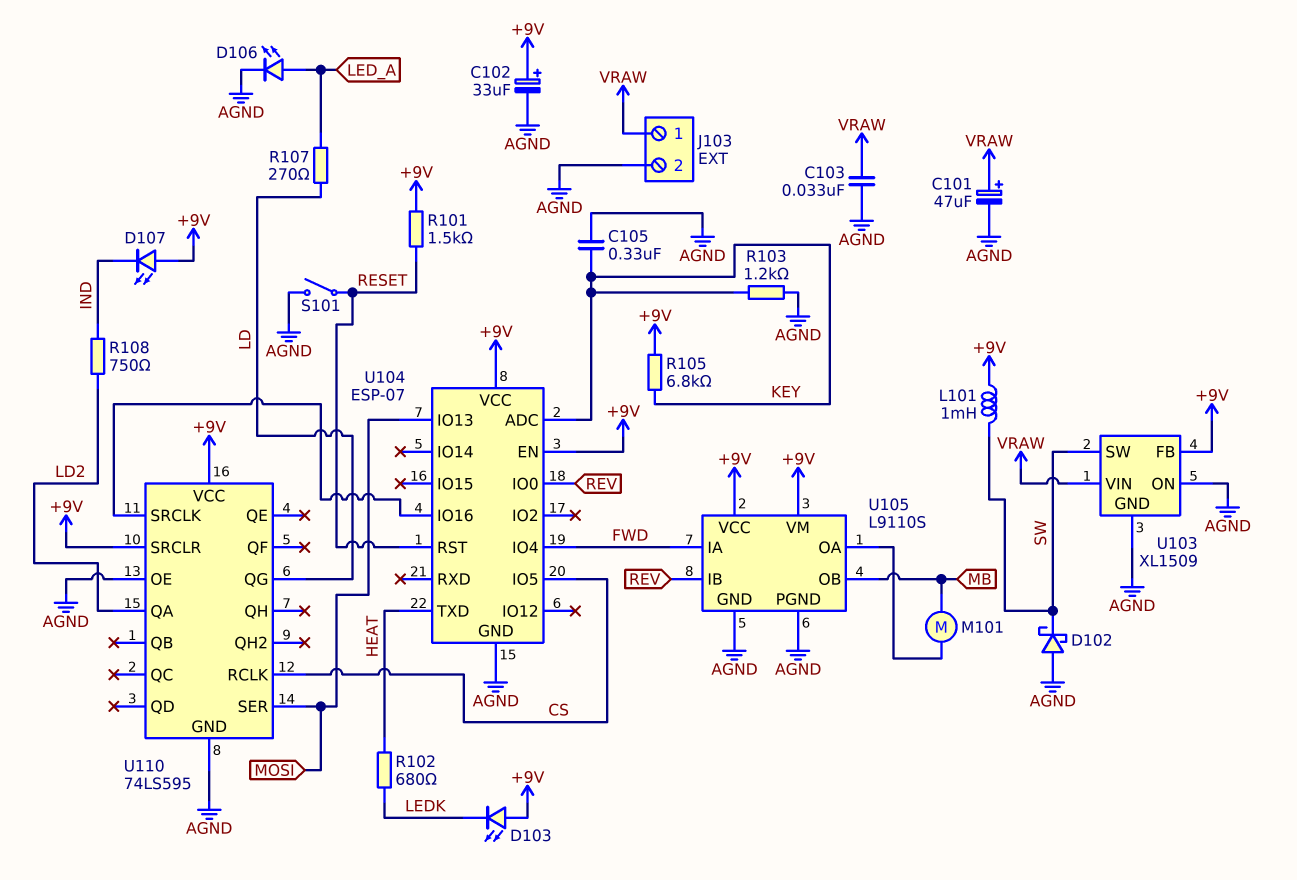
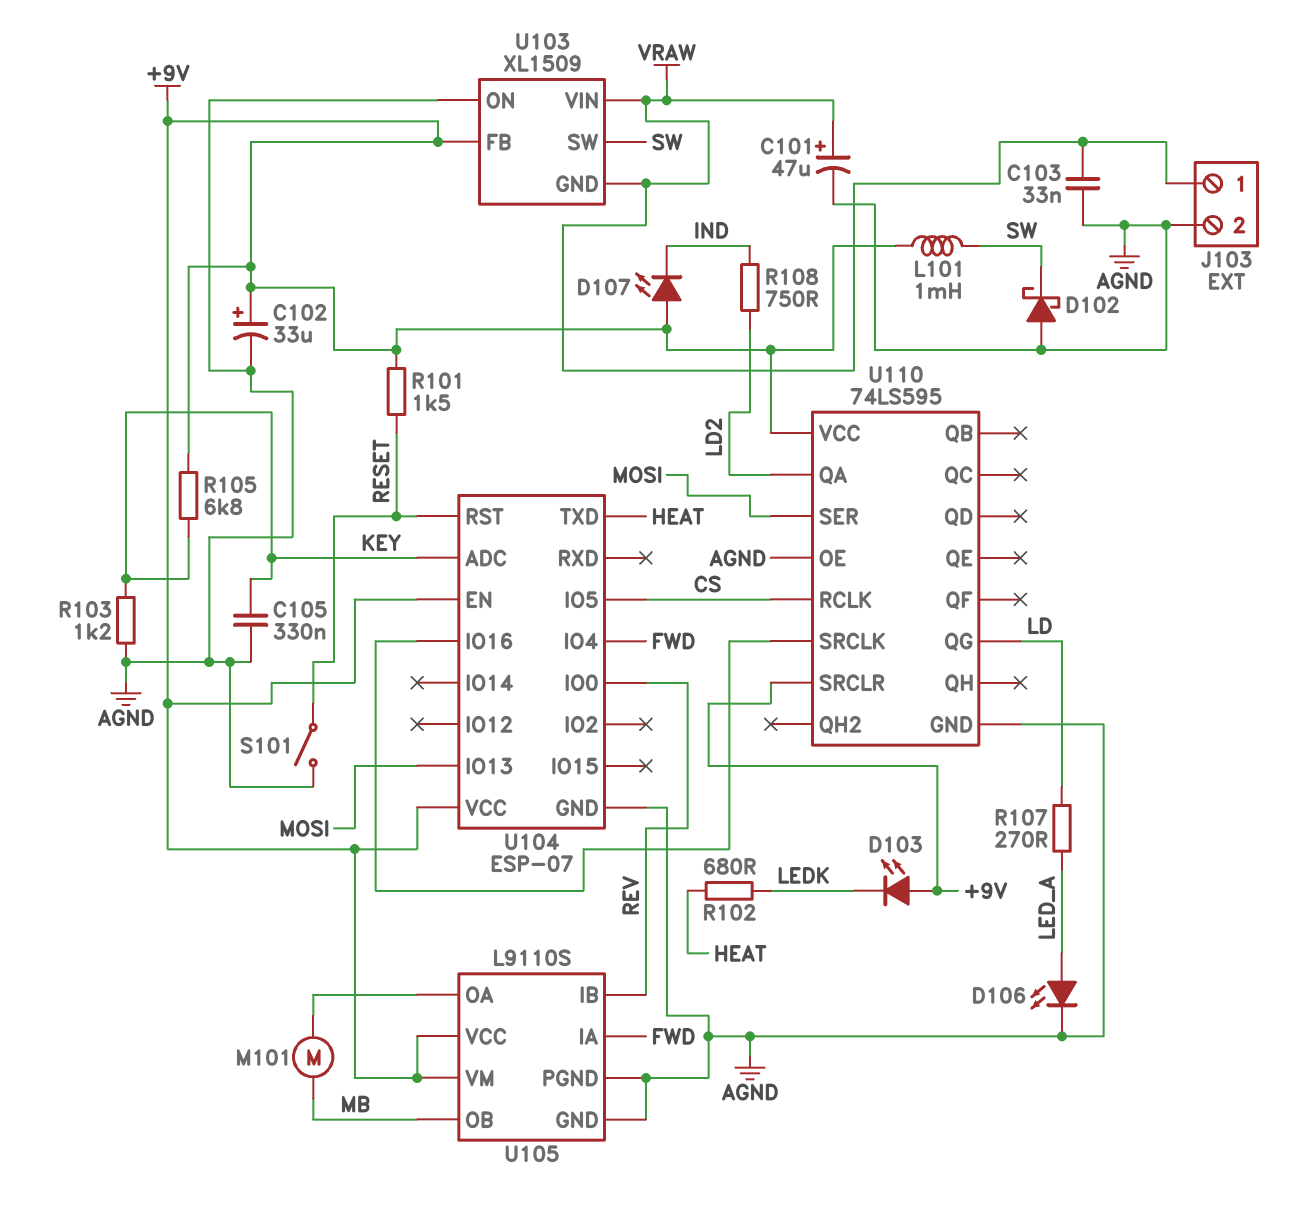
U103 pin GND: AGND -> VRAW

